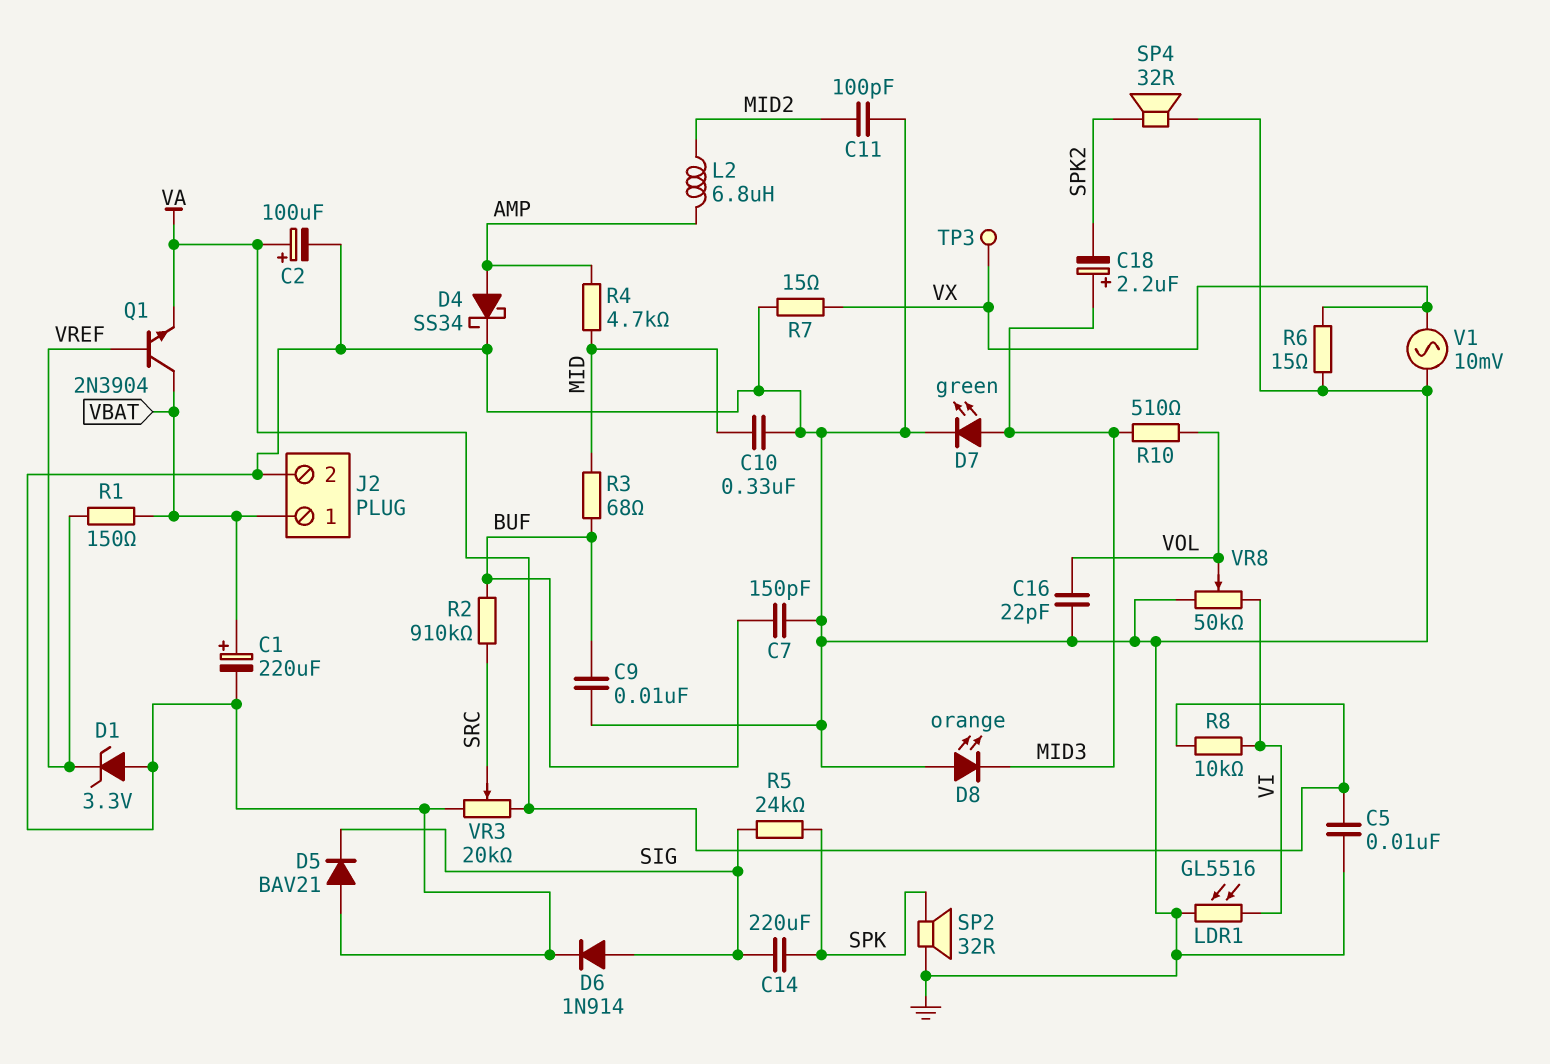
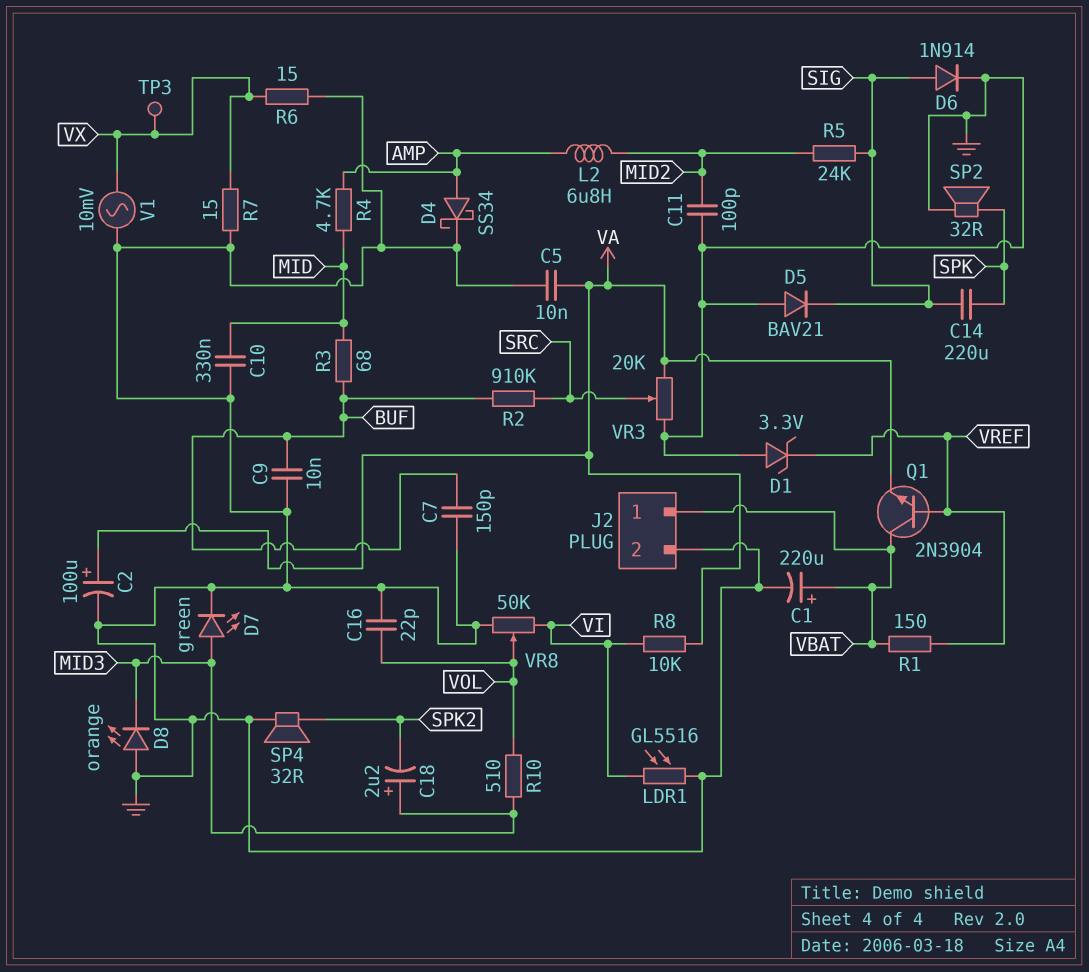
R5: 24k (SIG, SPK) -> 24k (MID2, SIG)

